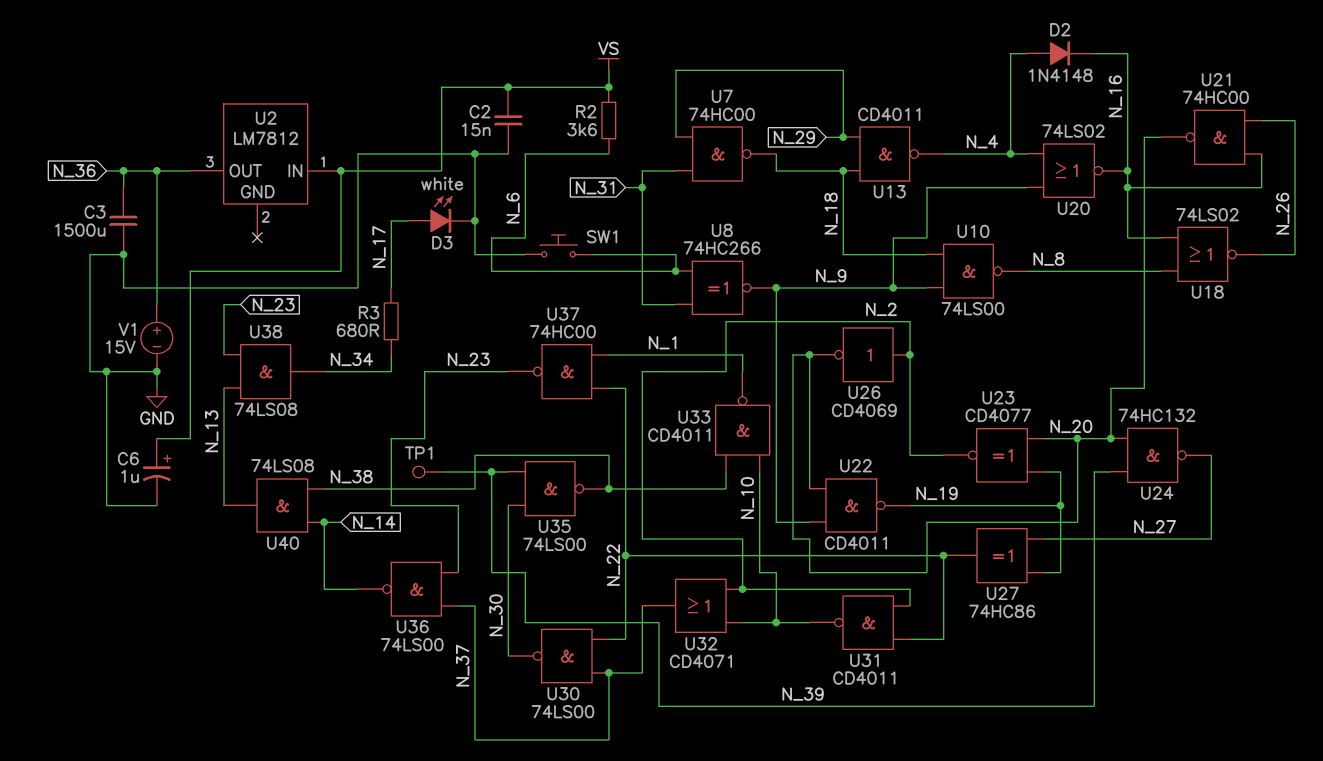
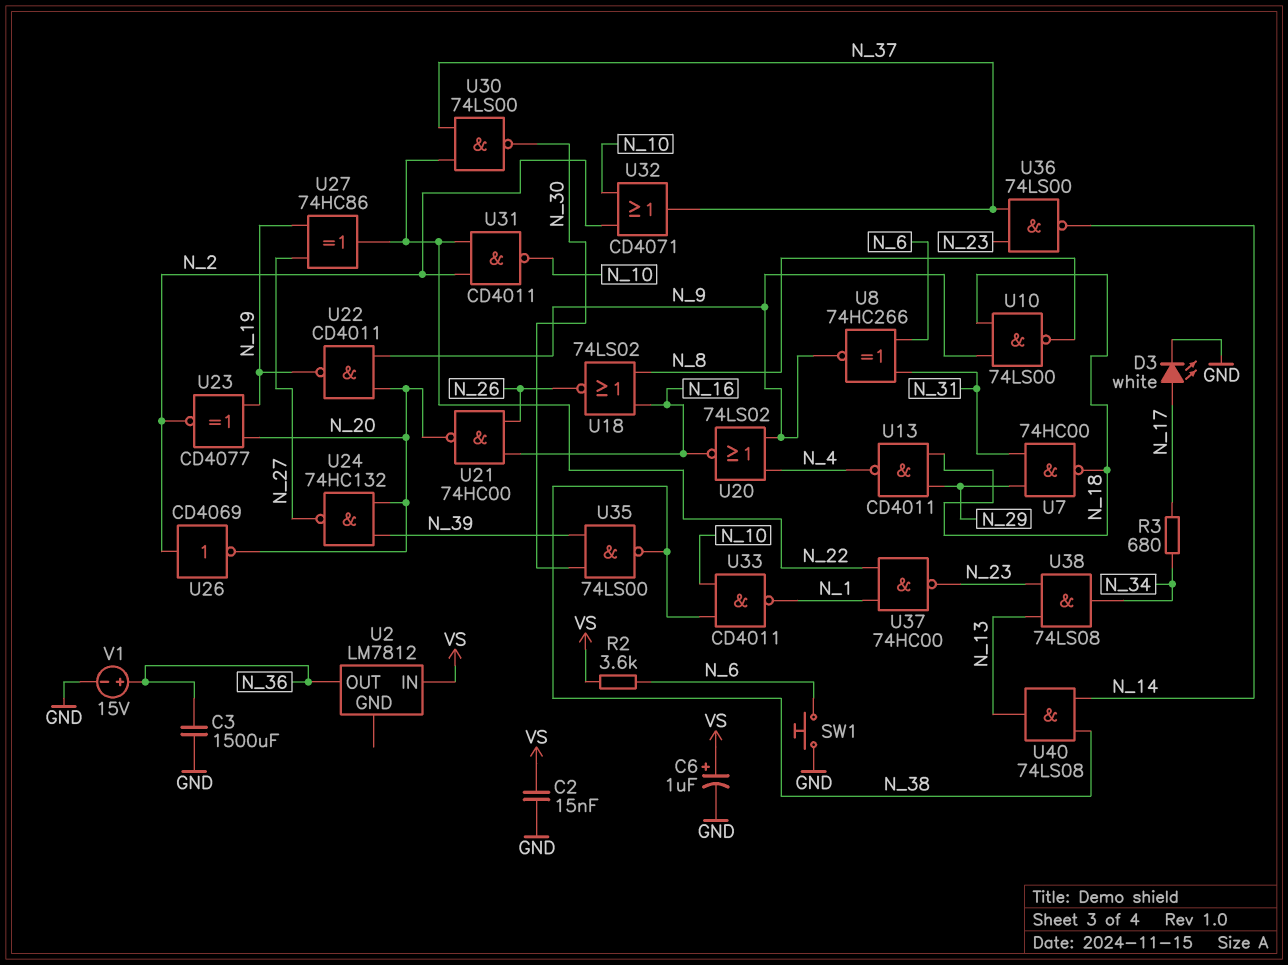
D2: diode 1N4148 (A N_4, K N_16) -> none
TP1: test point (N_39) -> none

